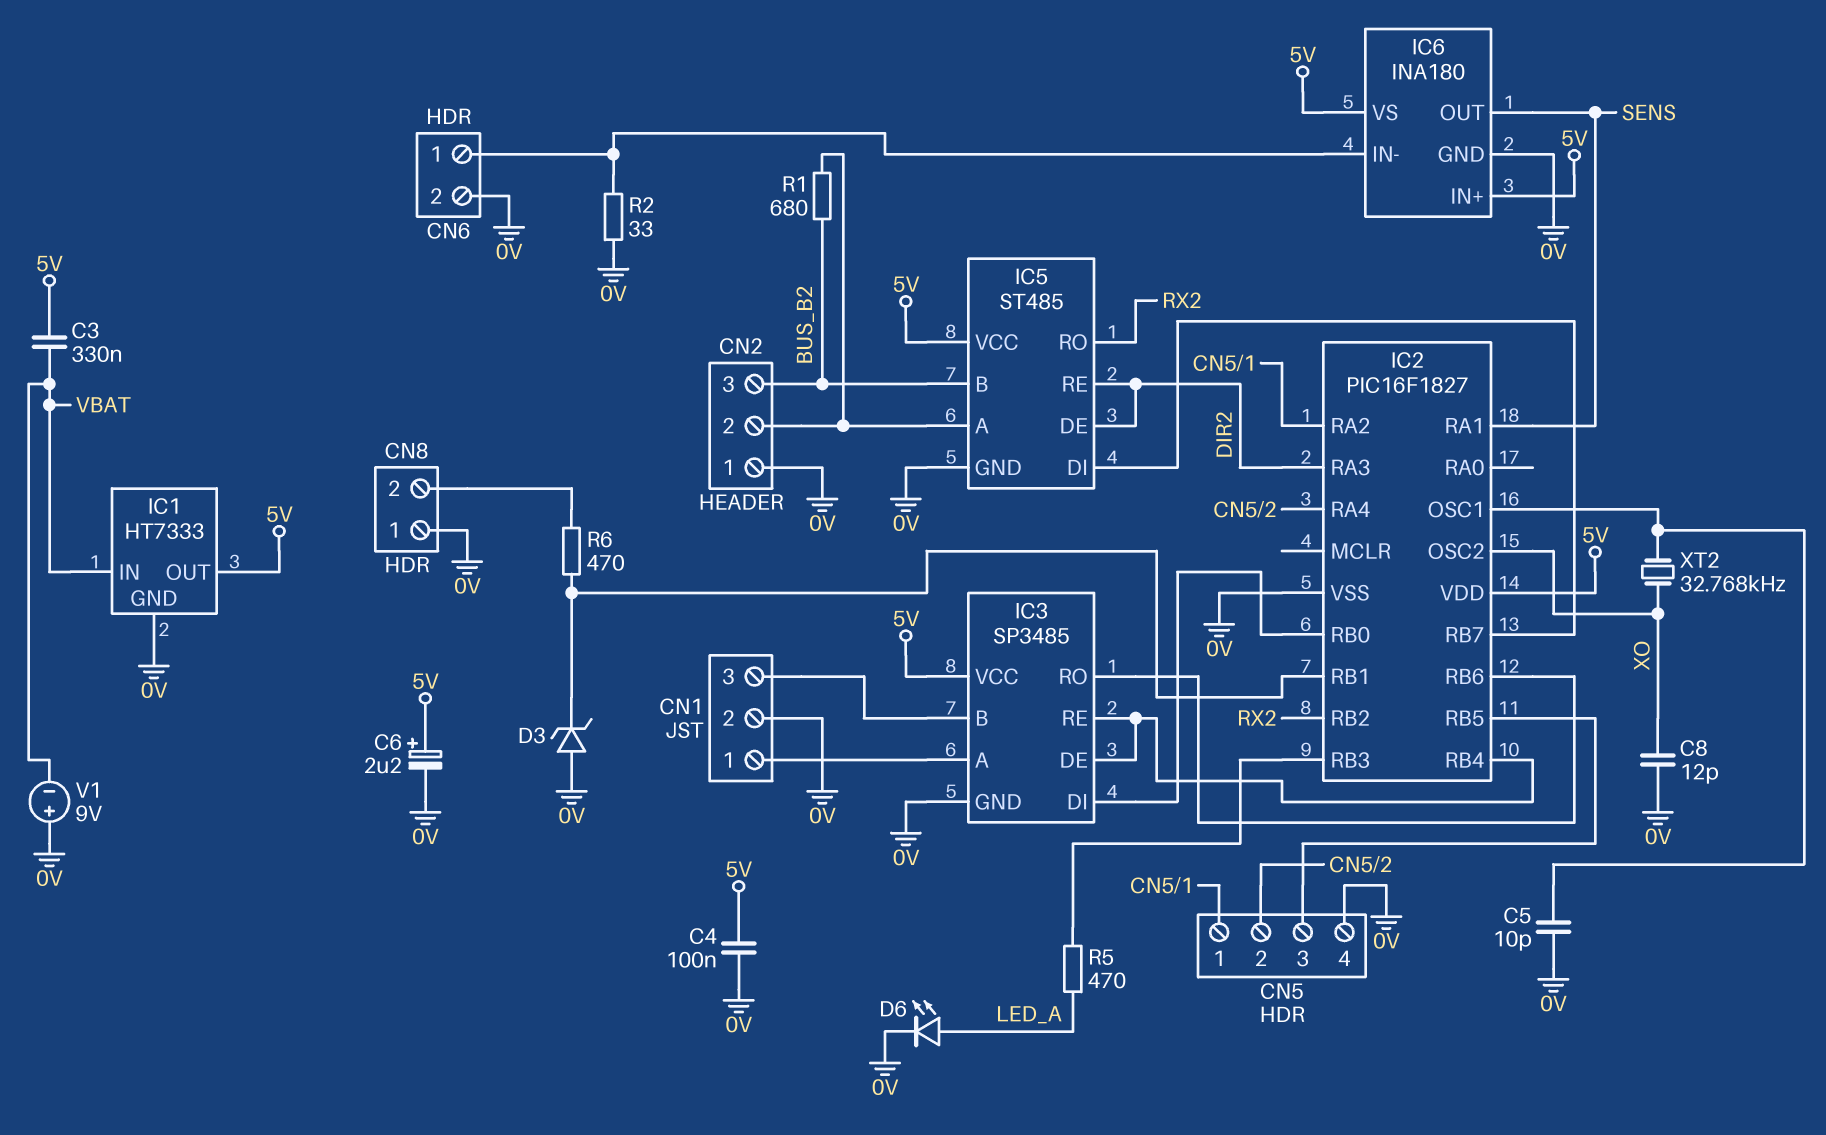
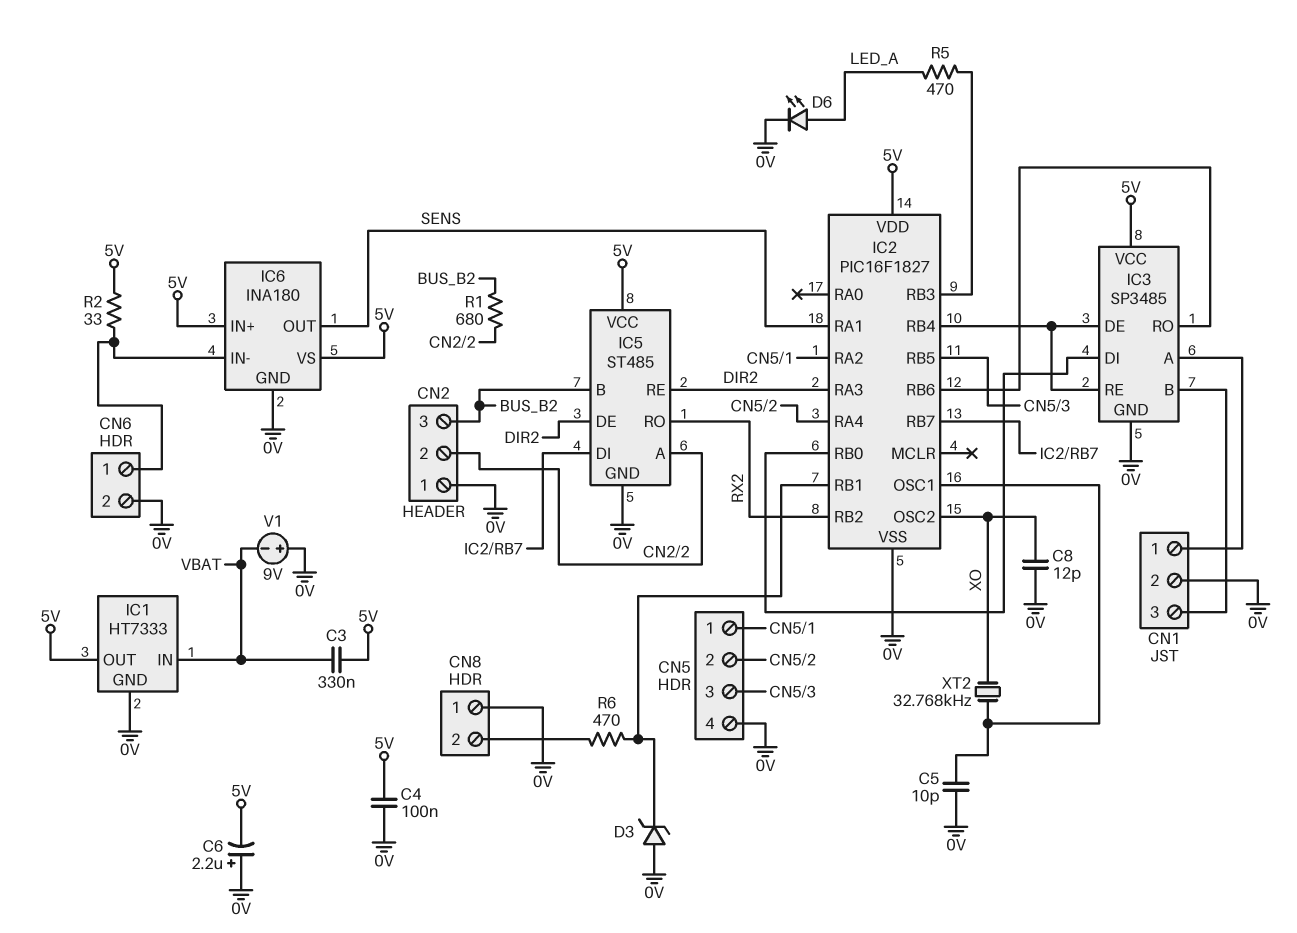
C6: 2.2uF (plus 5V, minus 0V) -> 2.2uF (plus 0V, minus 5V)
R2: 33 (0V, CN6/1) -> 33 (5V, CN6/1)

